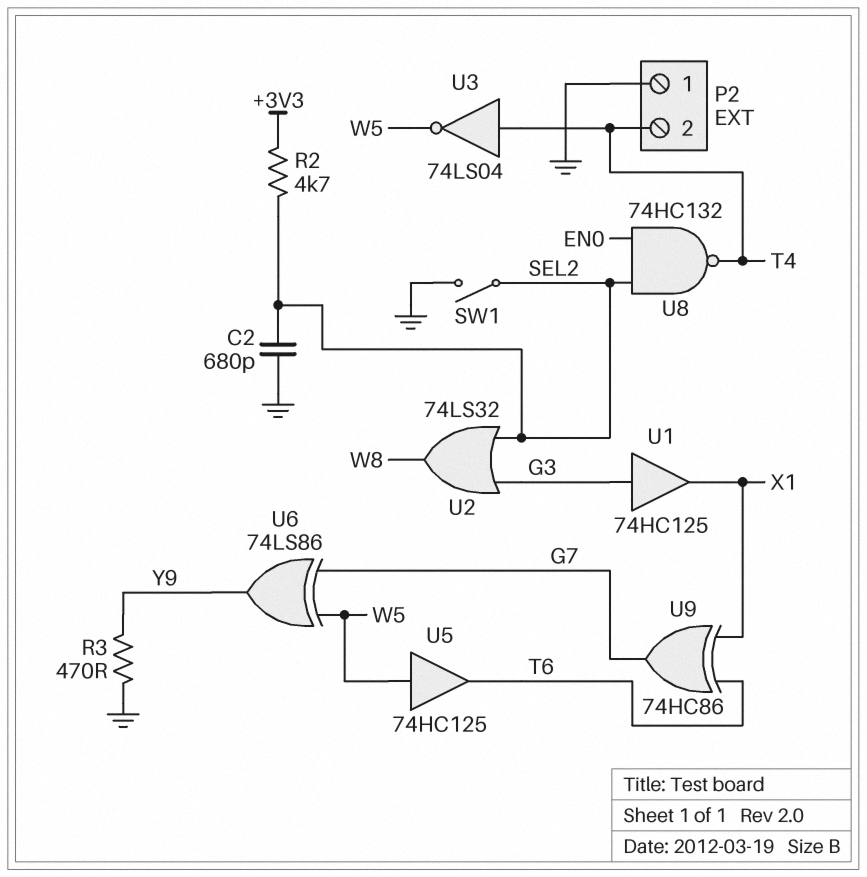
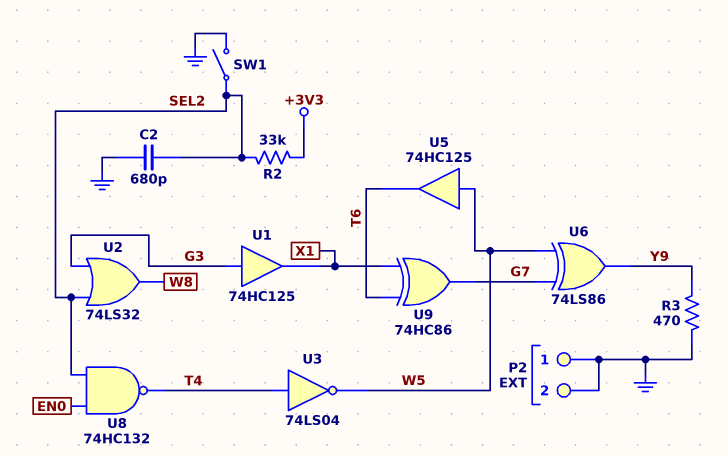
P2 pin 2: T4 -> GND
R2: 4.7k (+3V3, SEL2) -> 33k (+3V3, SEL2)

